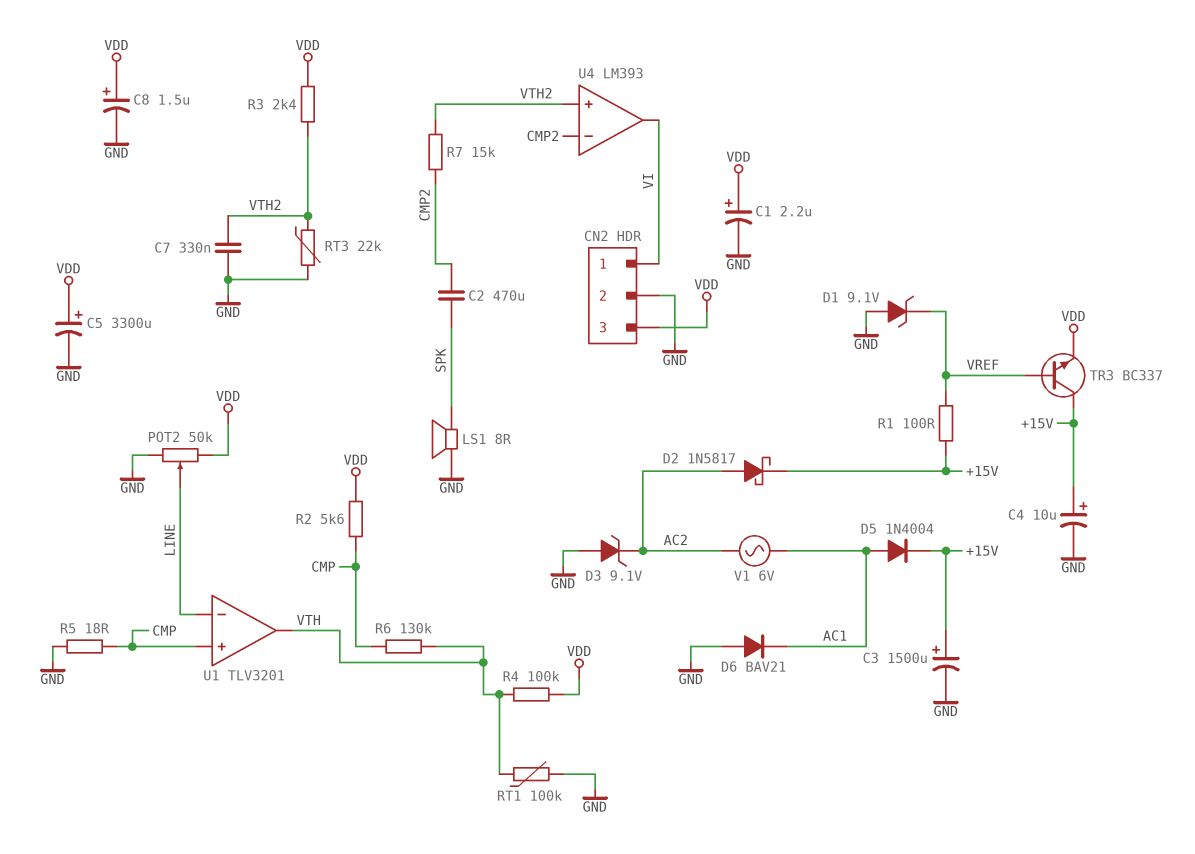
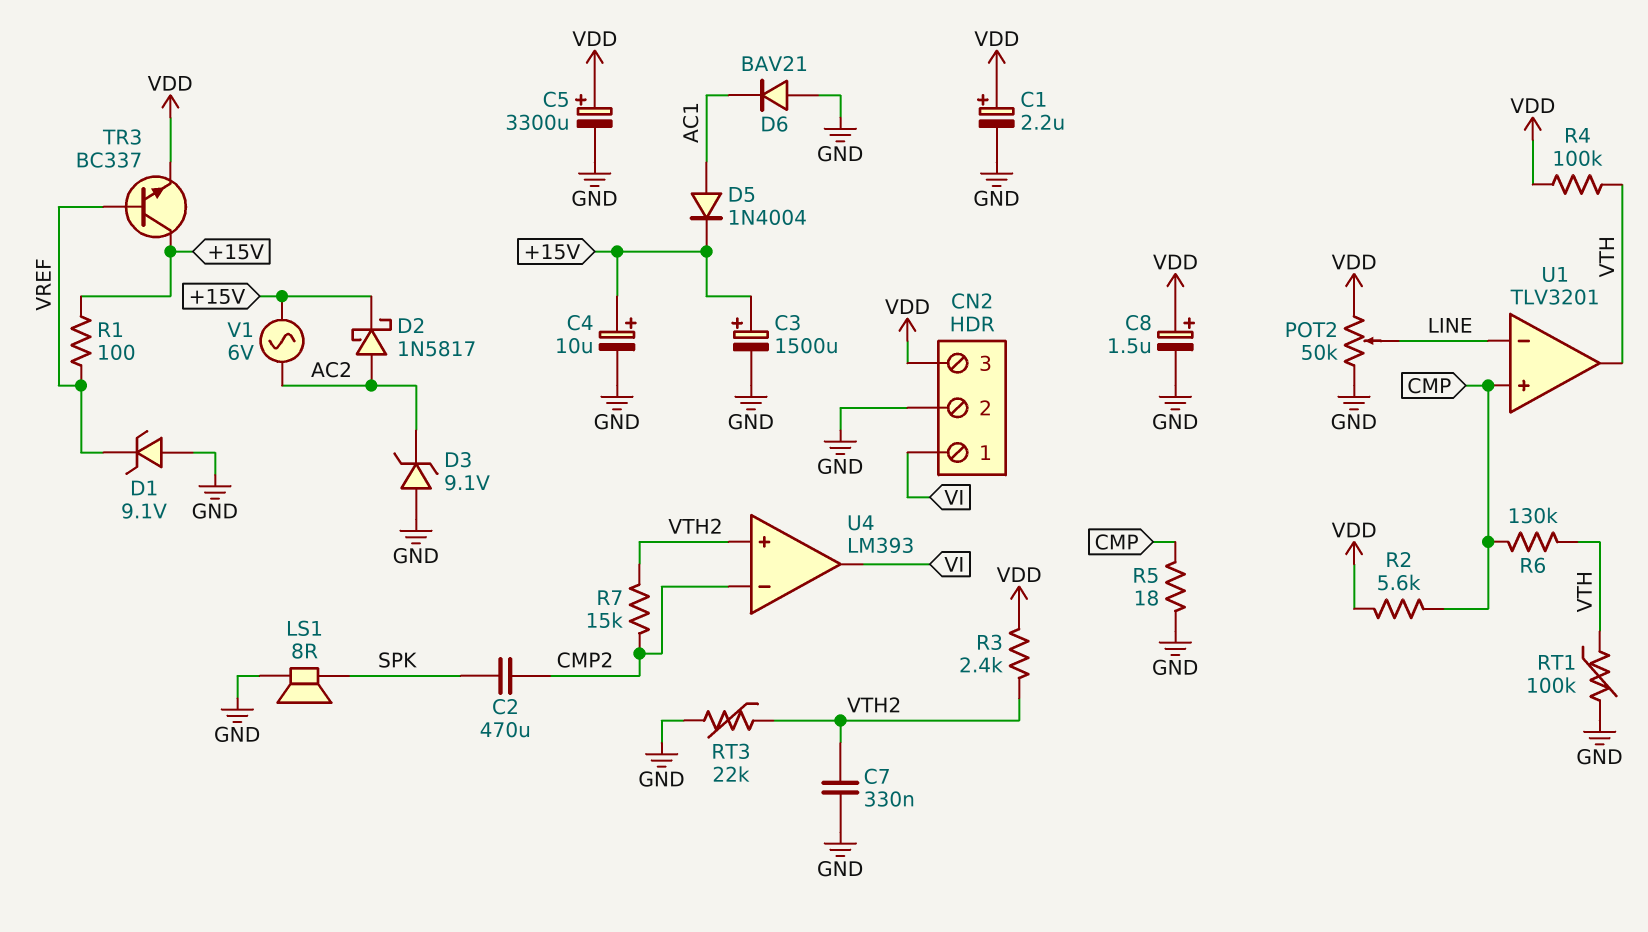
V1: AC 6V (AC1, AC2) -> AC 6V (+15V, AC2)

